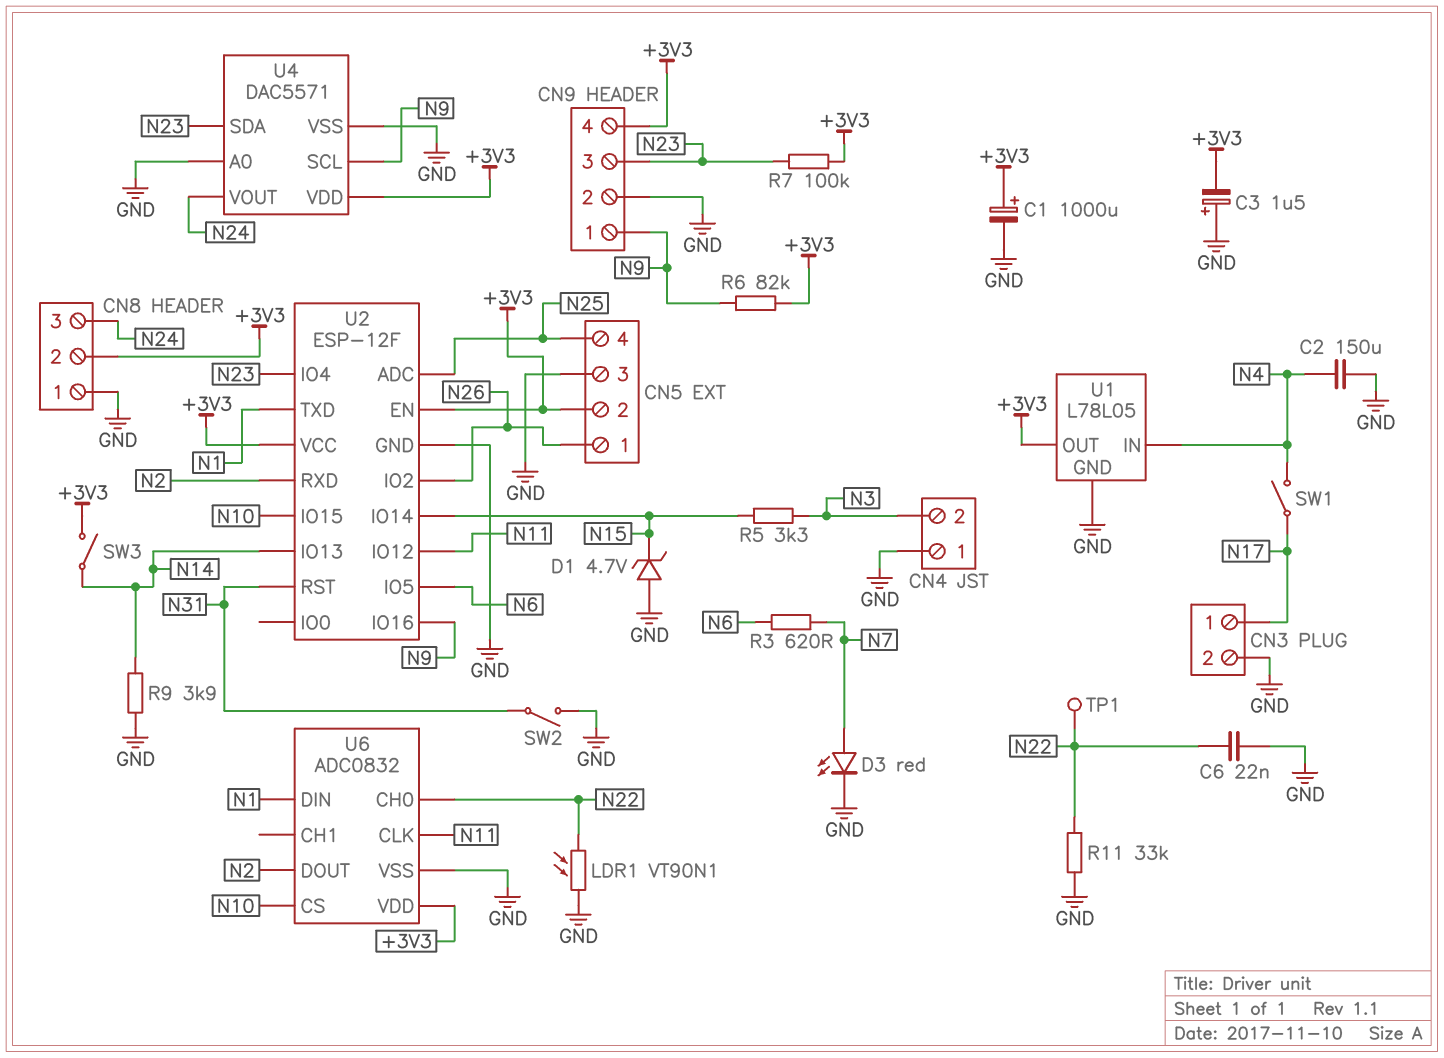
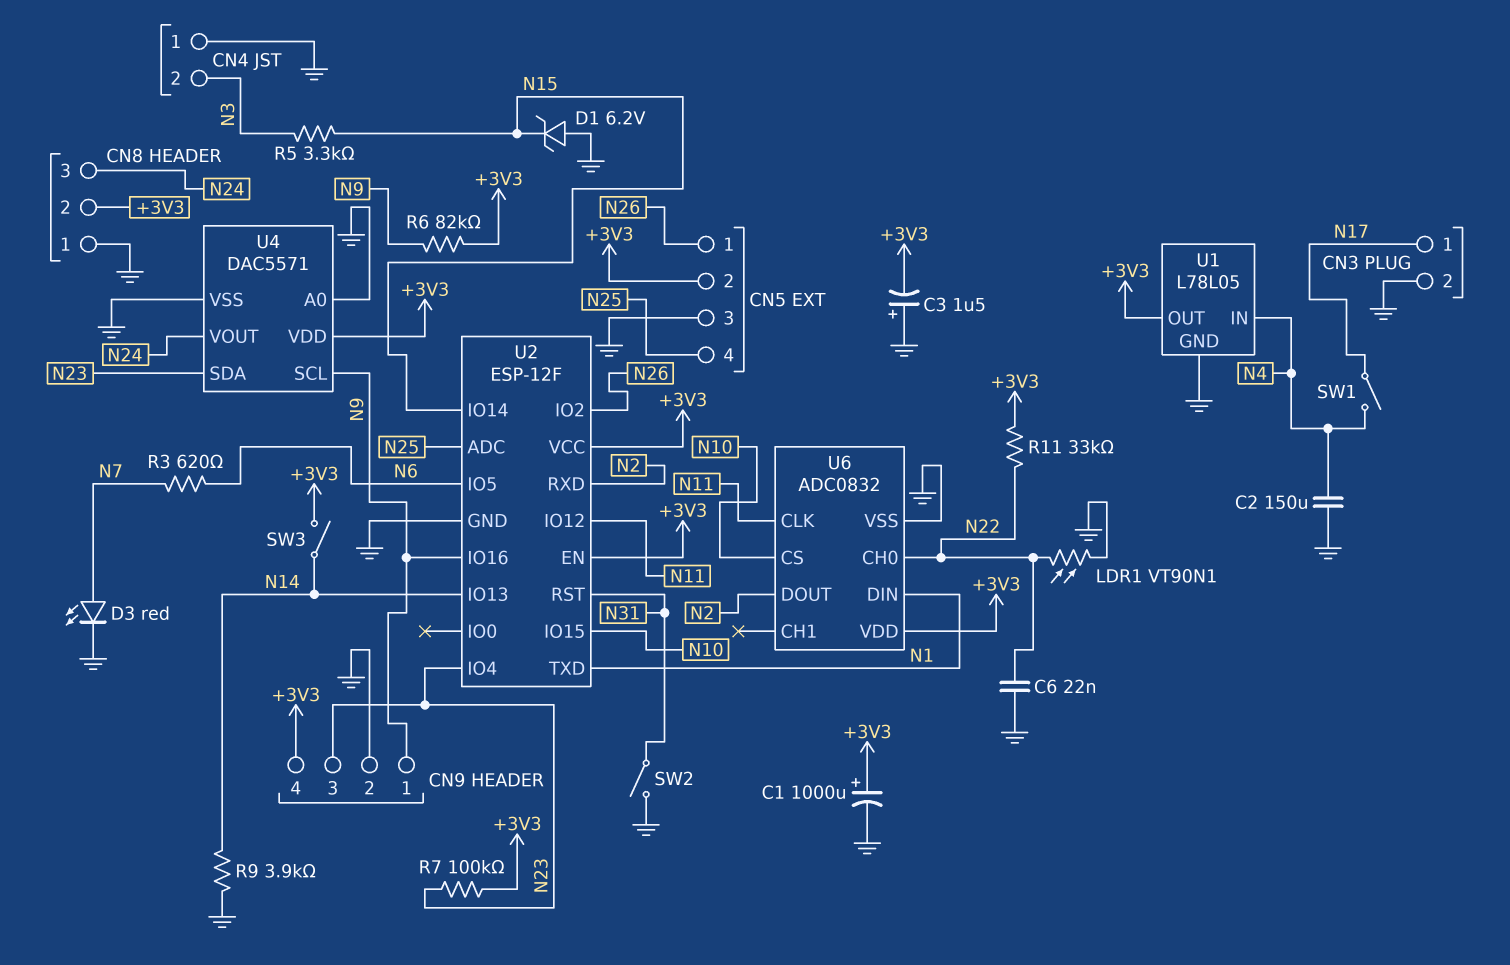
D1: zener 4.7V (A GND, K N15) -> zener 6.2V (A GND, K N15)
R11: 33k (GND, N22) -> 33k (+3V3, N22)
TP1: test point (N22) -> none

